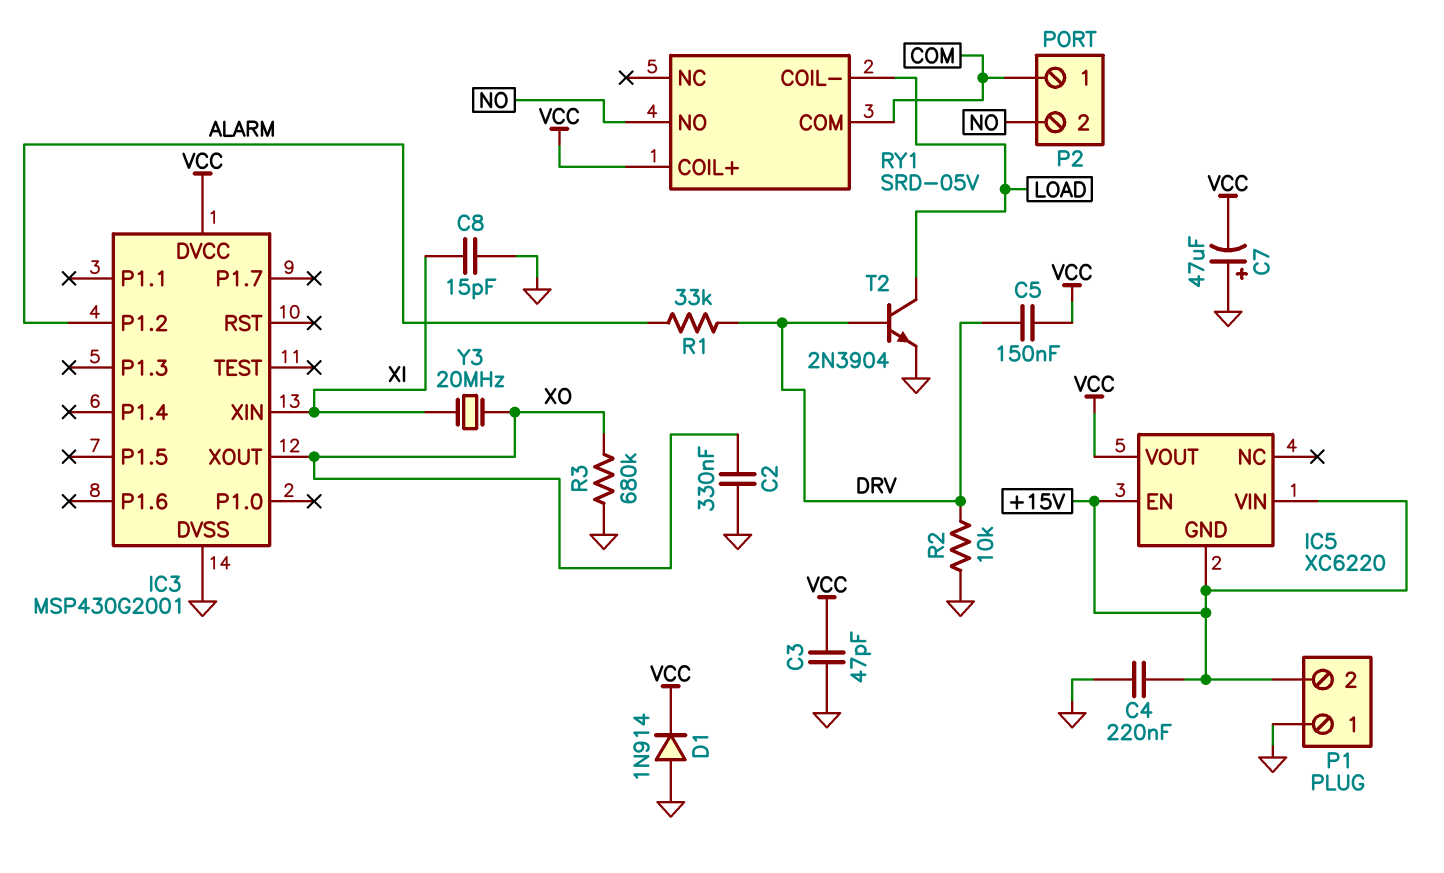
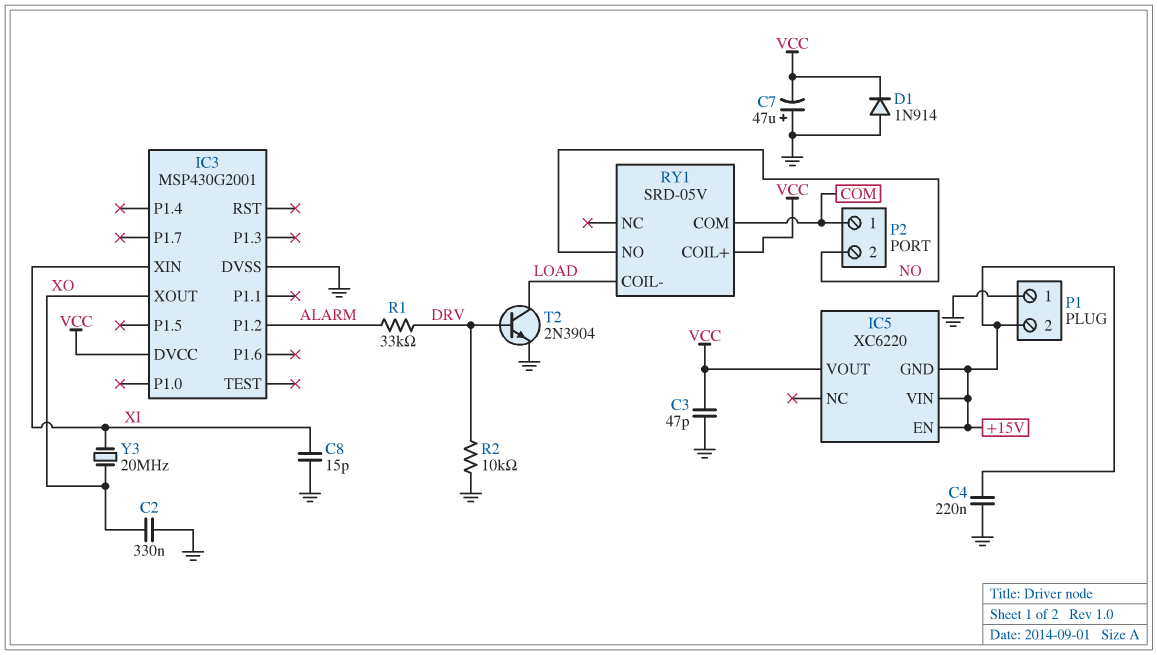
C5: 150nF (DRV, VCC) -> none
R3: 680k (GND, XO) -> none

